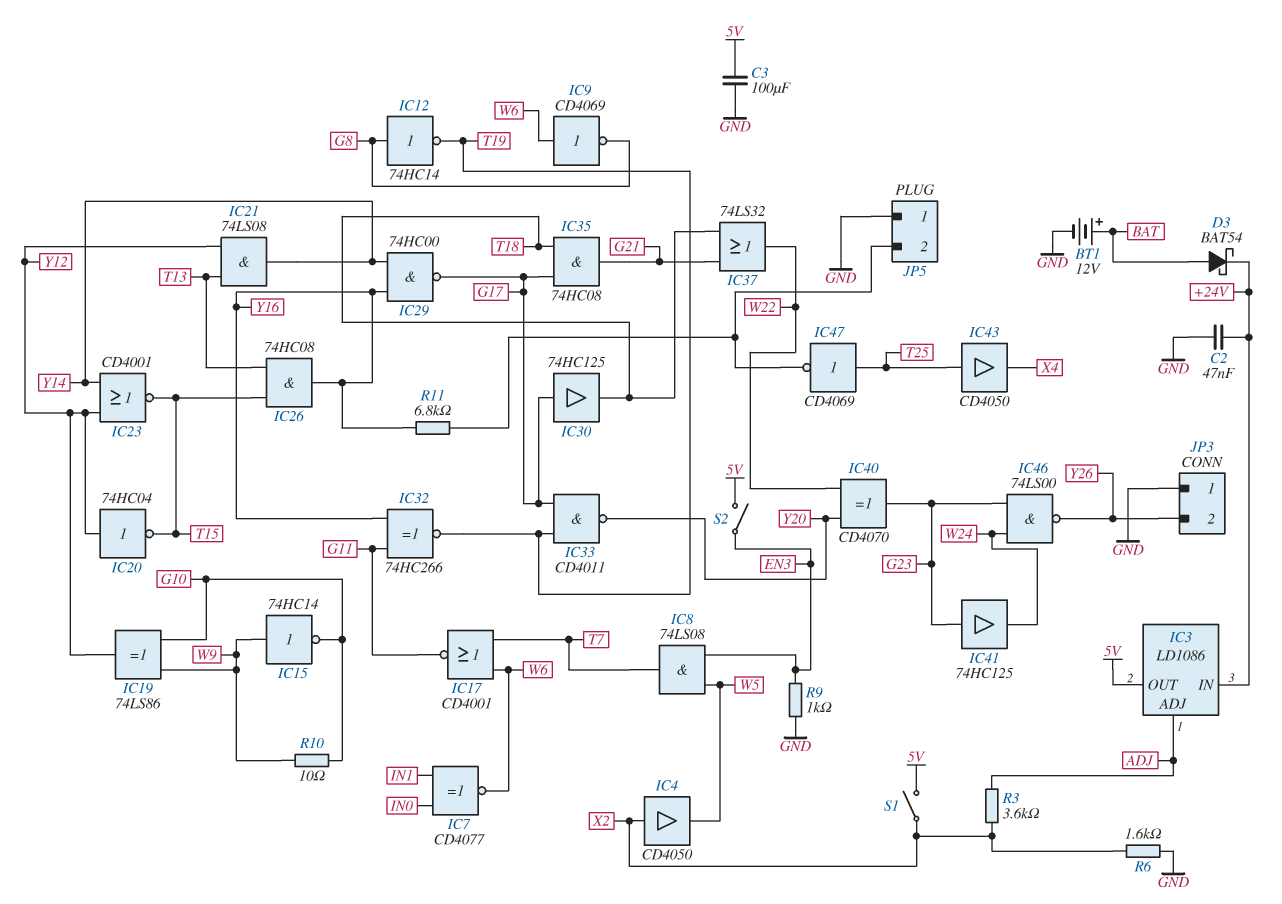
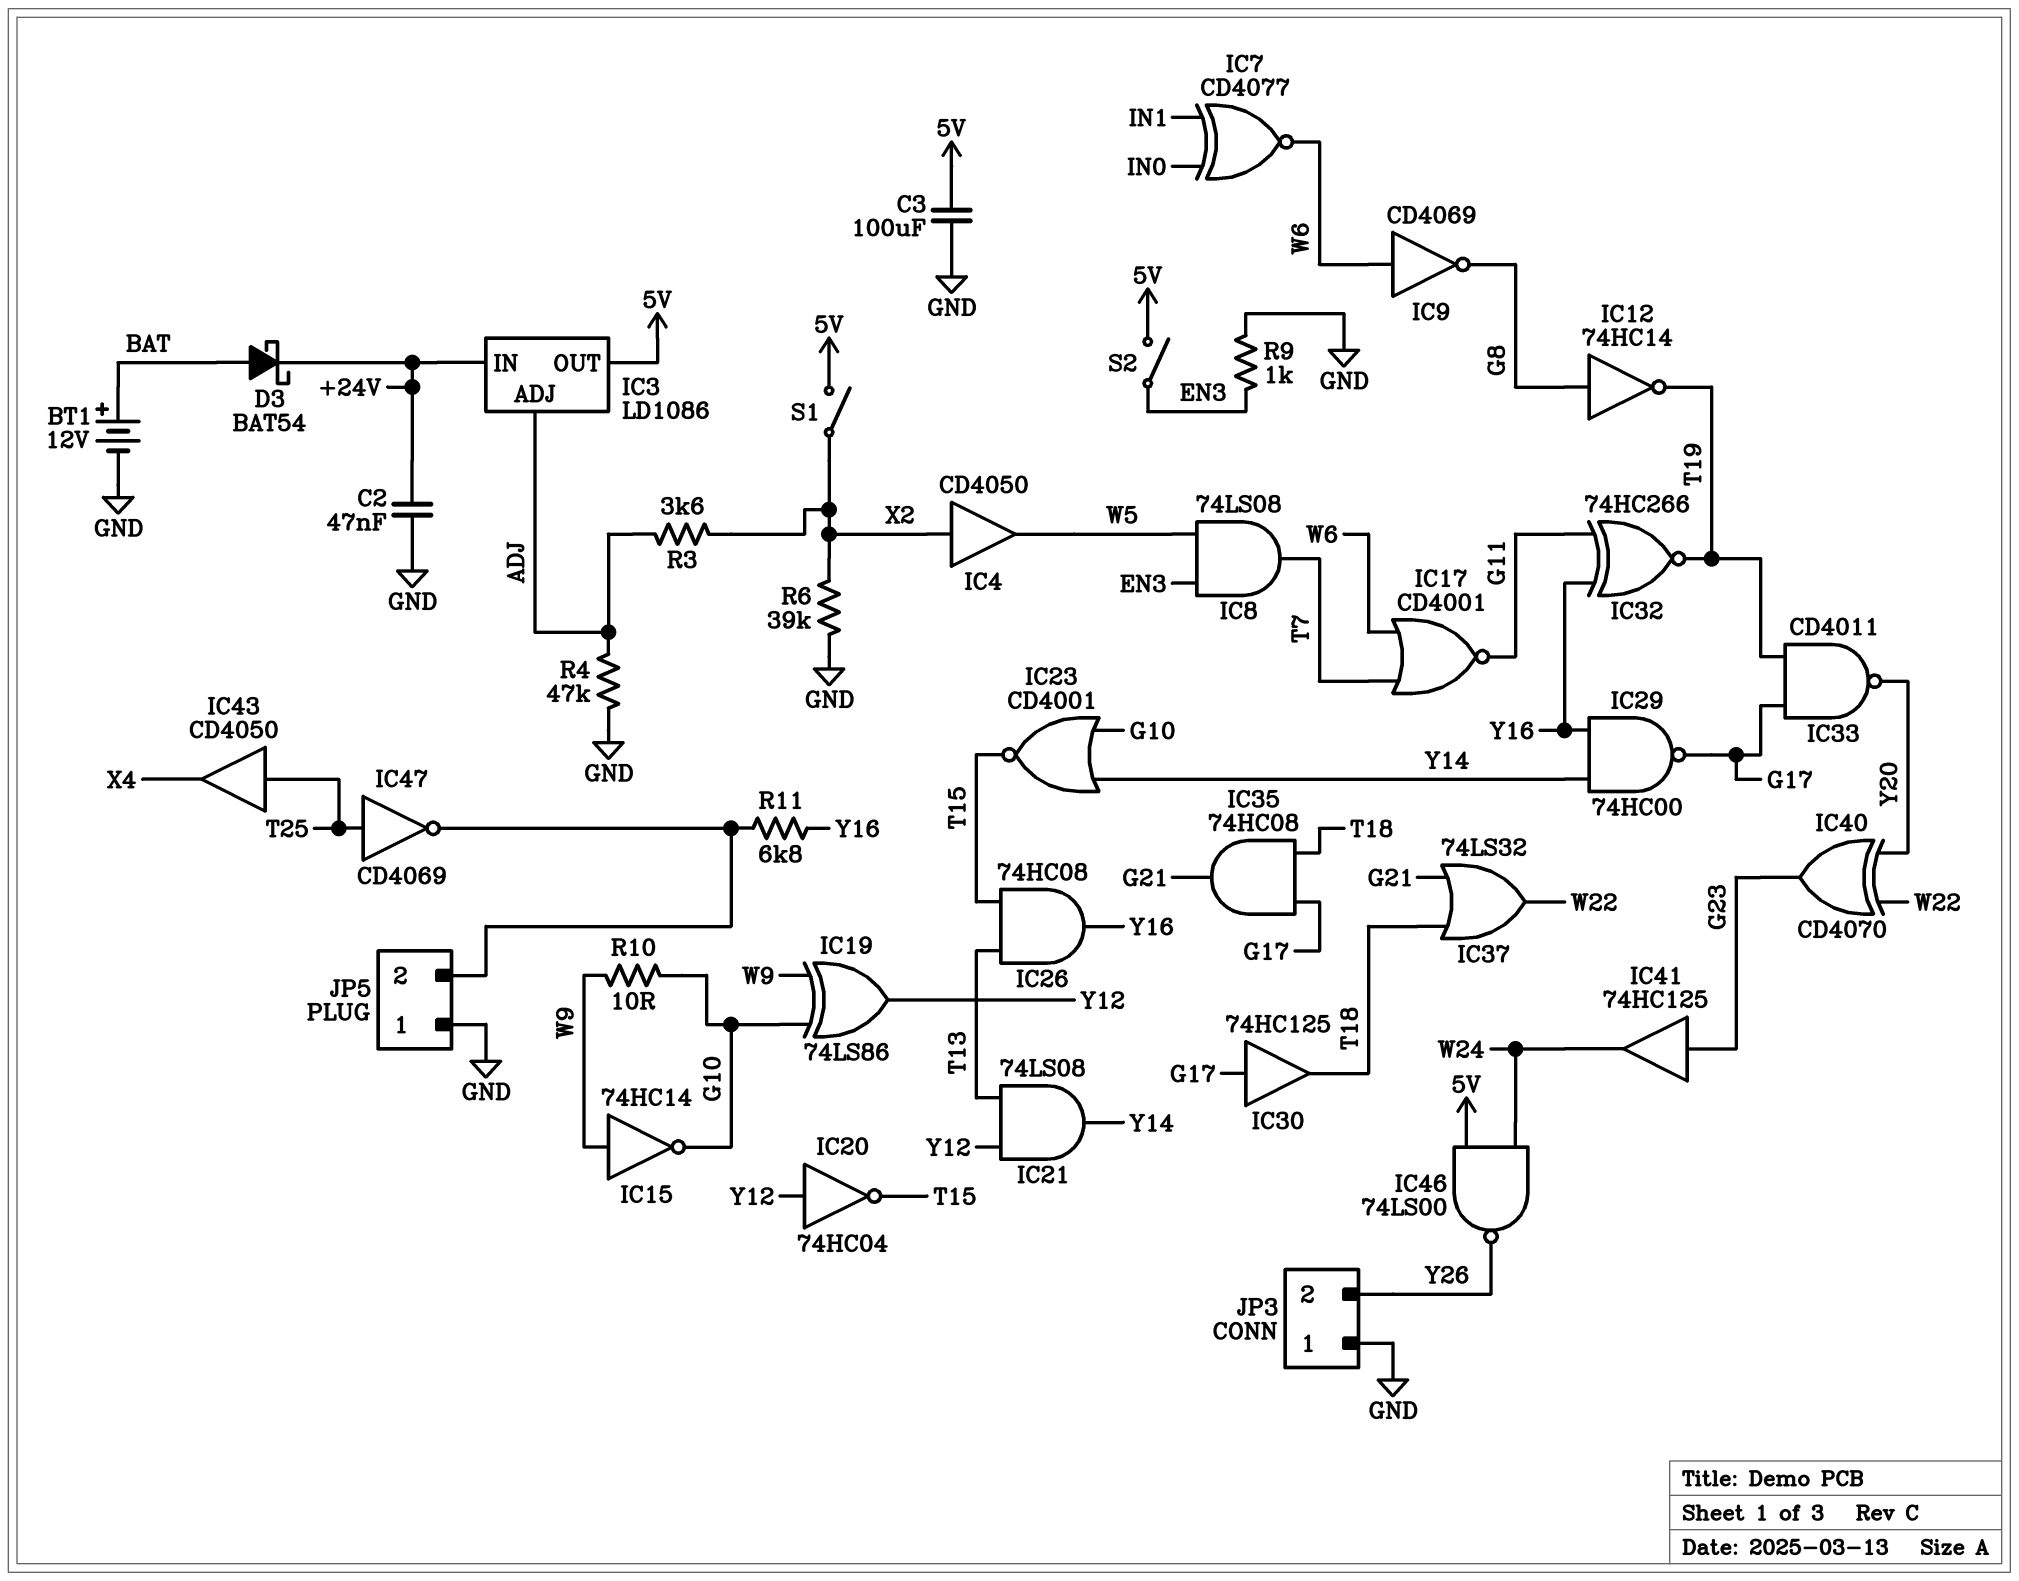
IC23: NOR CD4001 (in Y12, in Y14, out T15) -> NOR CD4001 (in G10, in Y14, out T15)
IC46: NAND 74LS00 (in G23, in W24, out Y26) -> NAND 74LS00 (in 5V, in W24, out Y26)
R4: none -> 47k (ADJ, GND)
R6: 1.6k (GND, X2) -> 39k (GND, X2)

